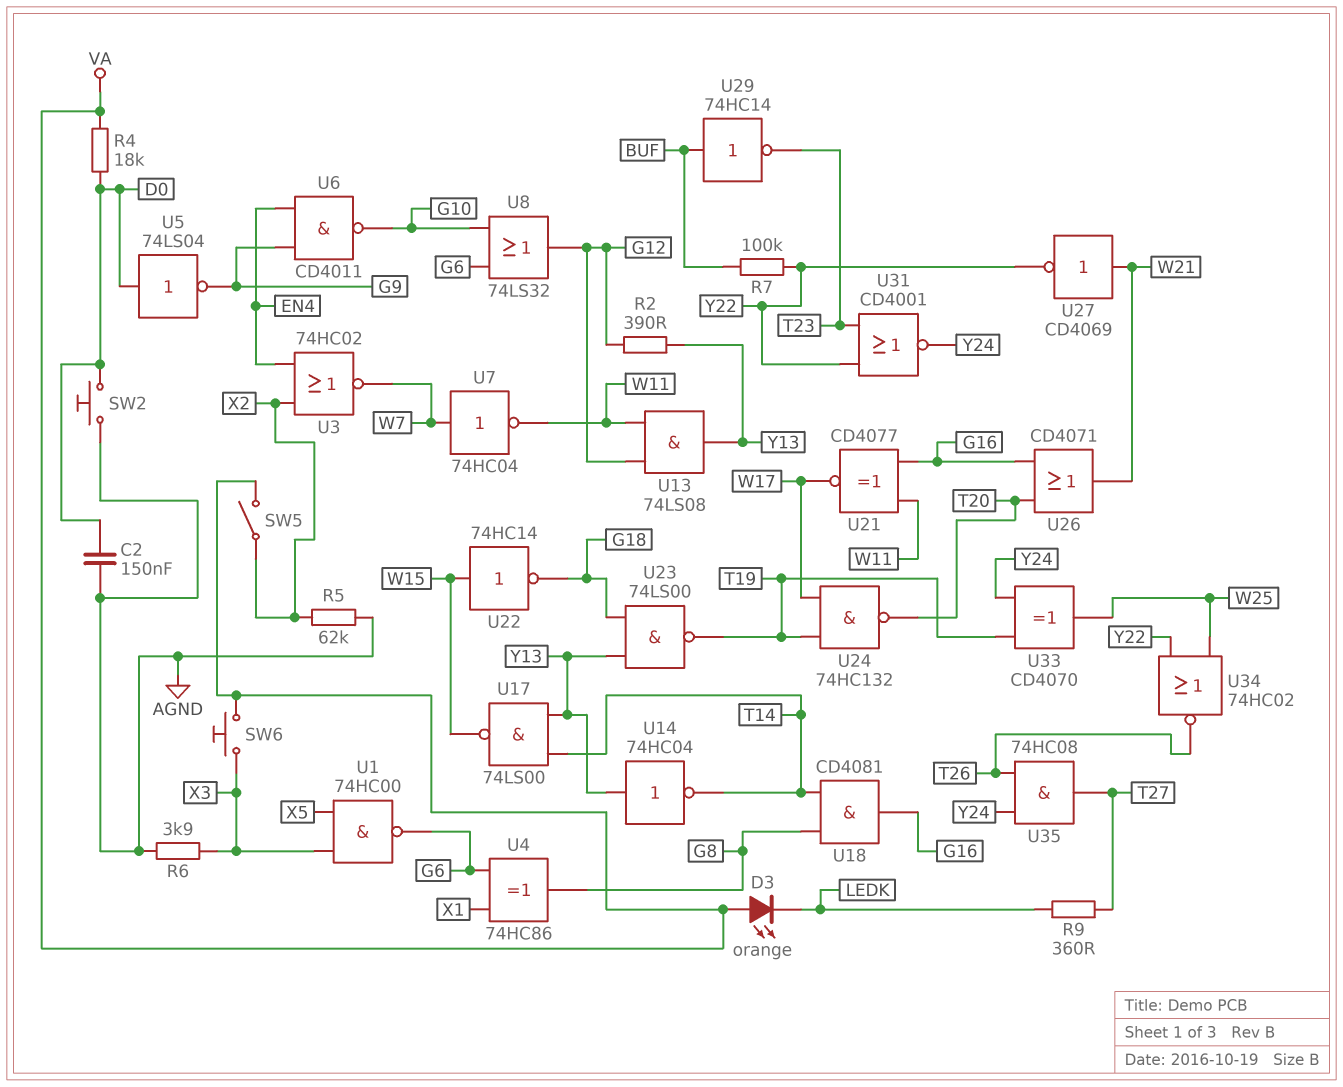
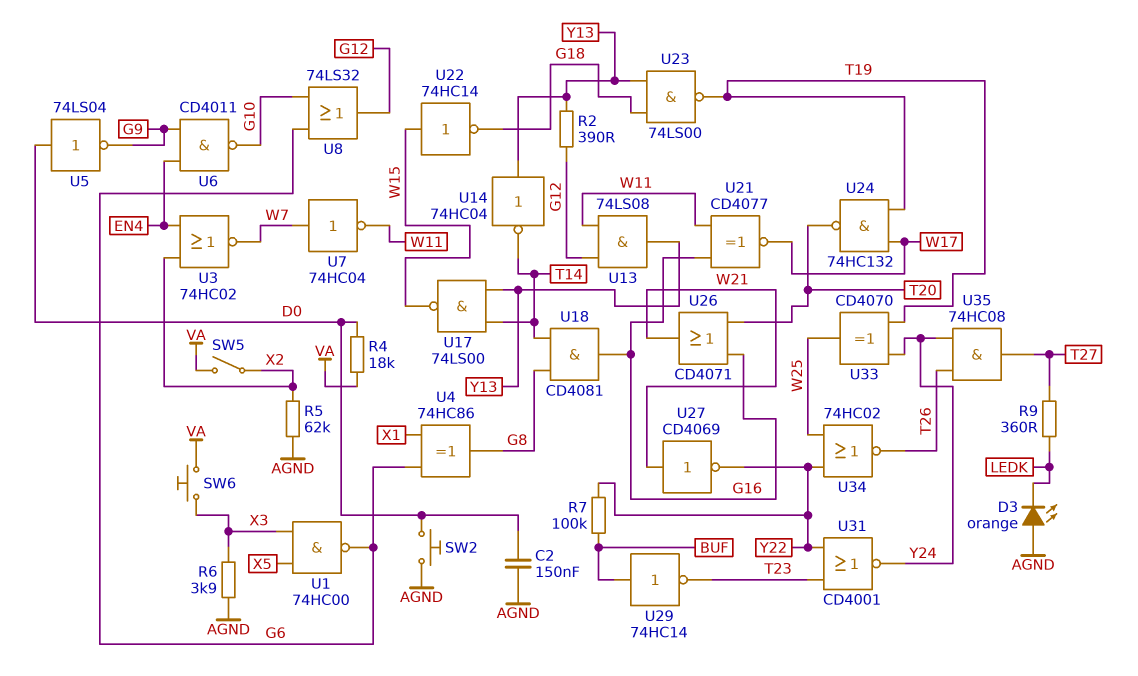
D3: LED orange (A VA, K LEDK) -> LED orange (A AGND, K LEDK)

